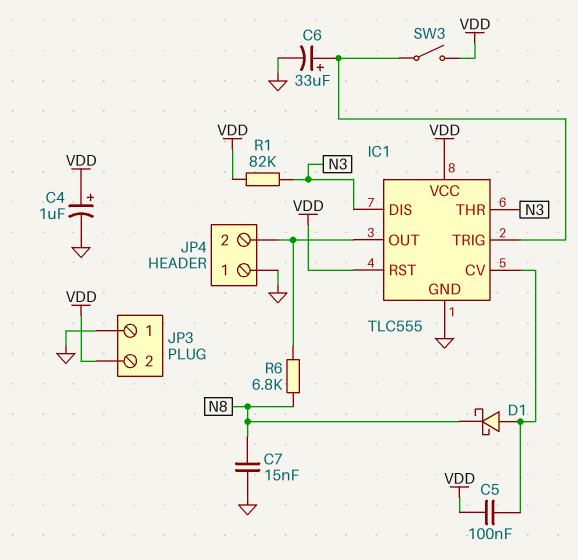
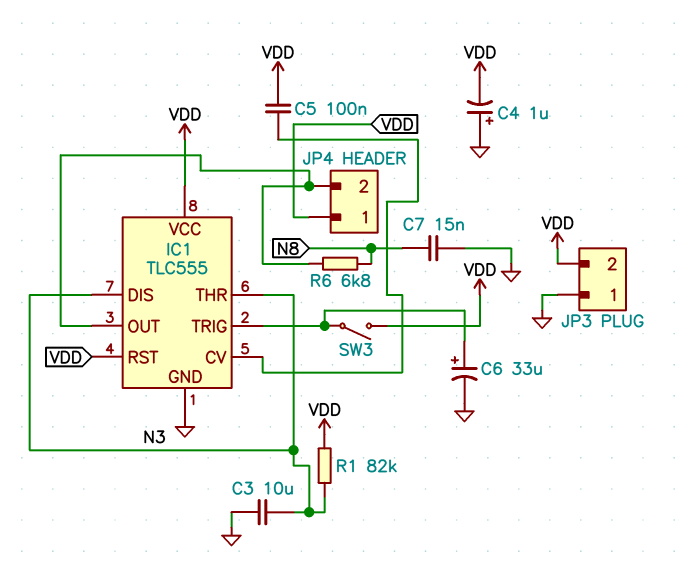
C3: none -> 10uF (GND, N3)
C4: 1uF (plus VDD, minus GND) -> 1uF (plus GND, minus VDD)
D1: schottky (A IC1/CV, K N8) -> none
JP4 pin 1: GND -> VDD

